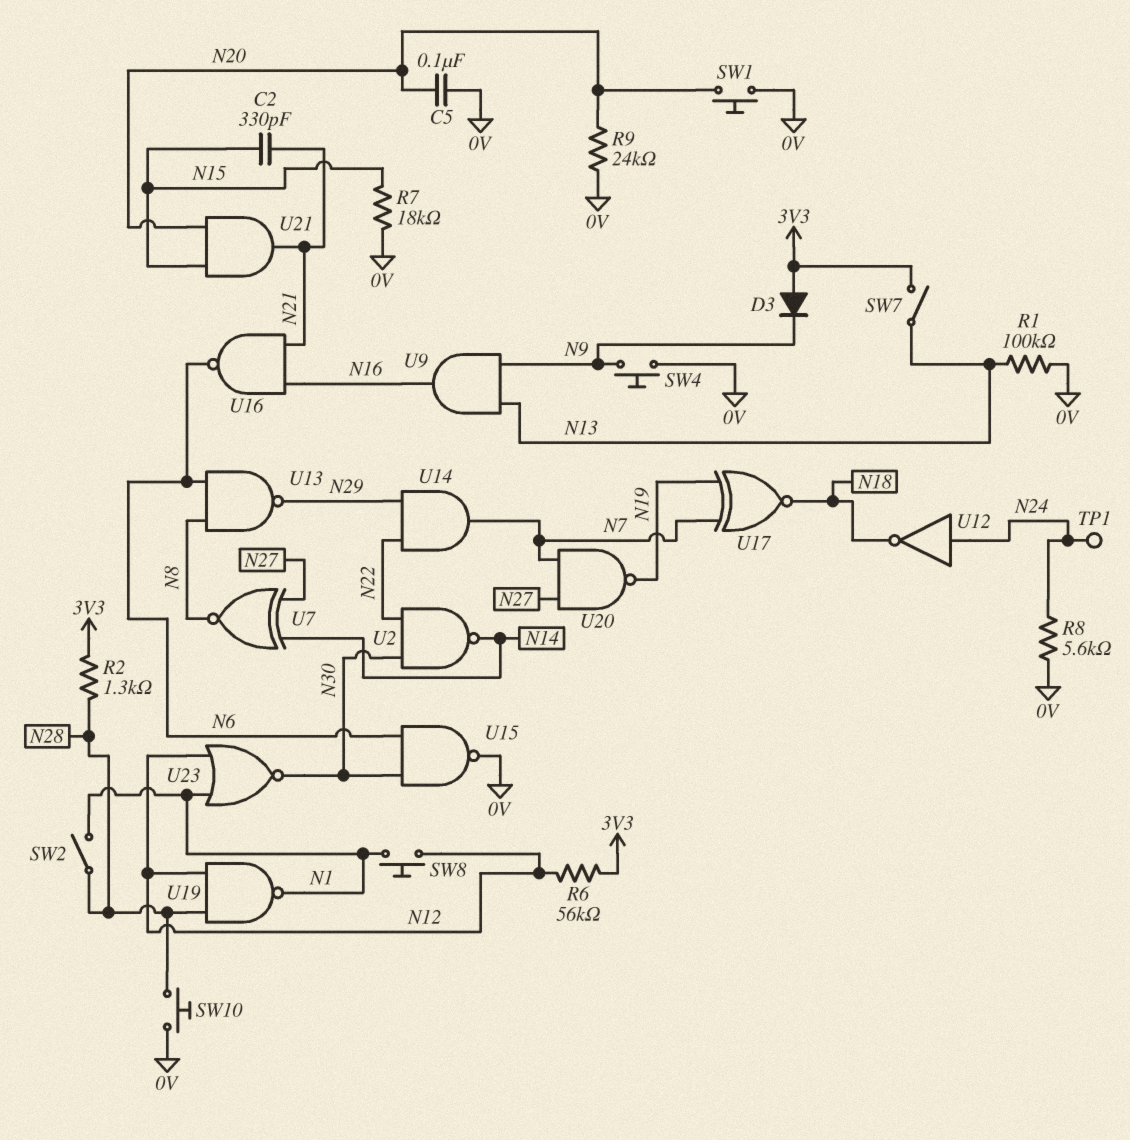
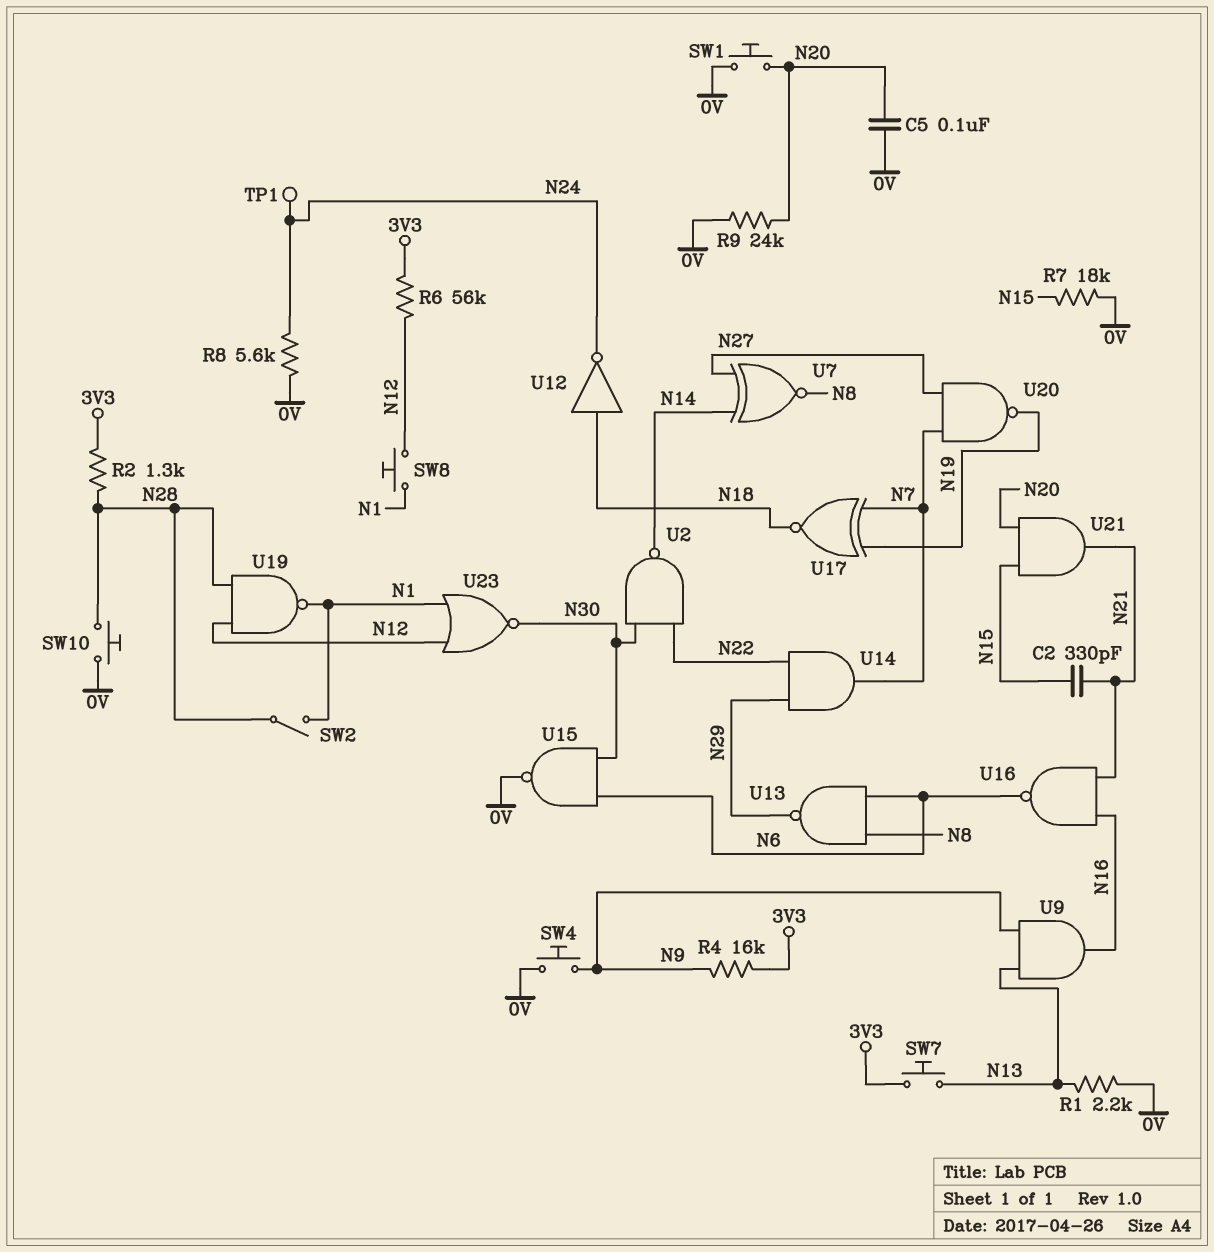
D3: diode (A 3V3, K N9) -> none
R1: 100k (0V, N13) -> 2.2k (0V, N13)
R4: none -> 16k (3V3, N9)
SW7: switch (3V3, N13) -> button (3V3, N13)
U12: NOT (in N24, out N18) -> NOT (in N18, out N24)

